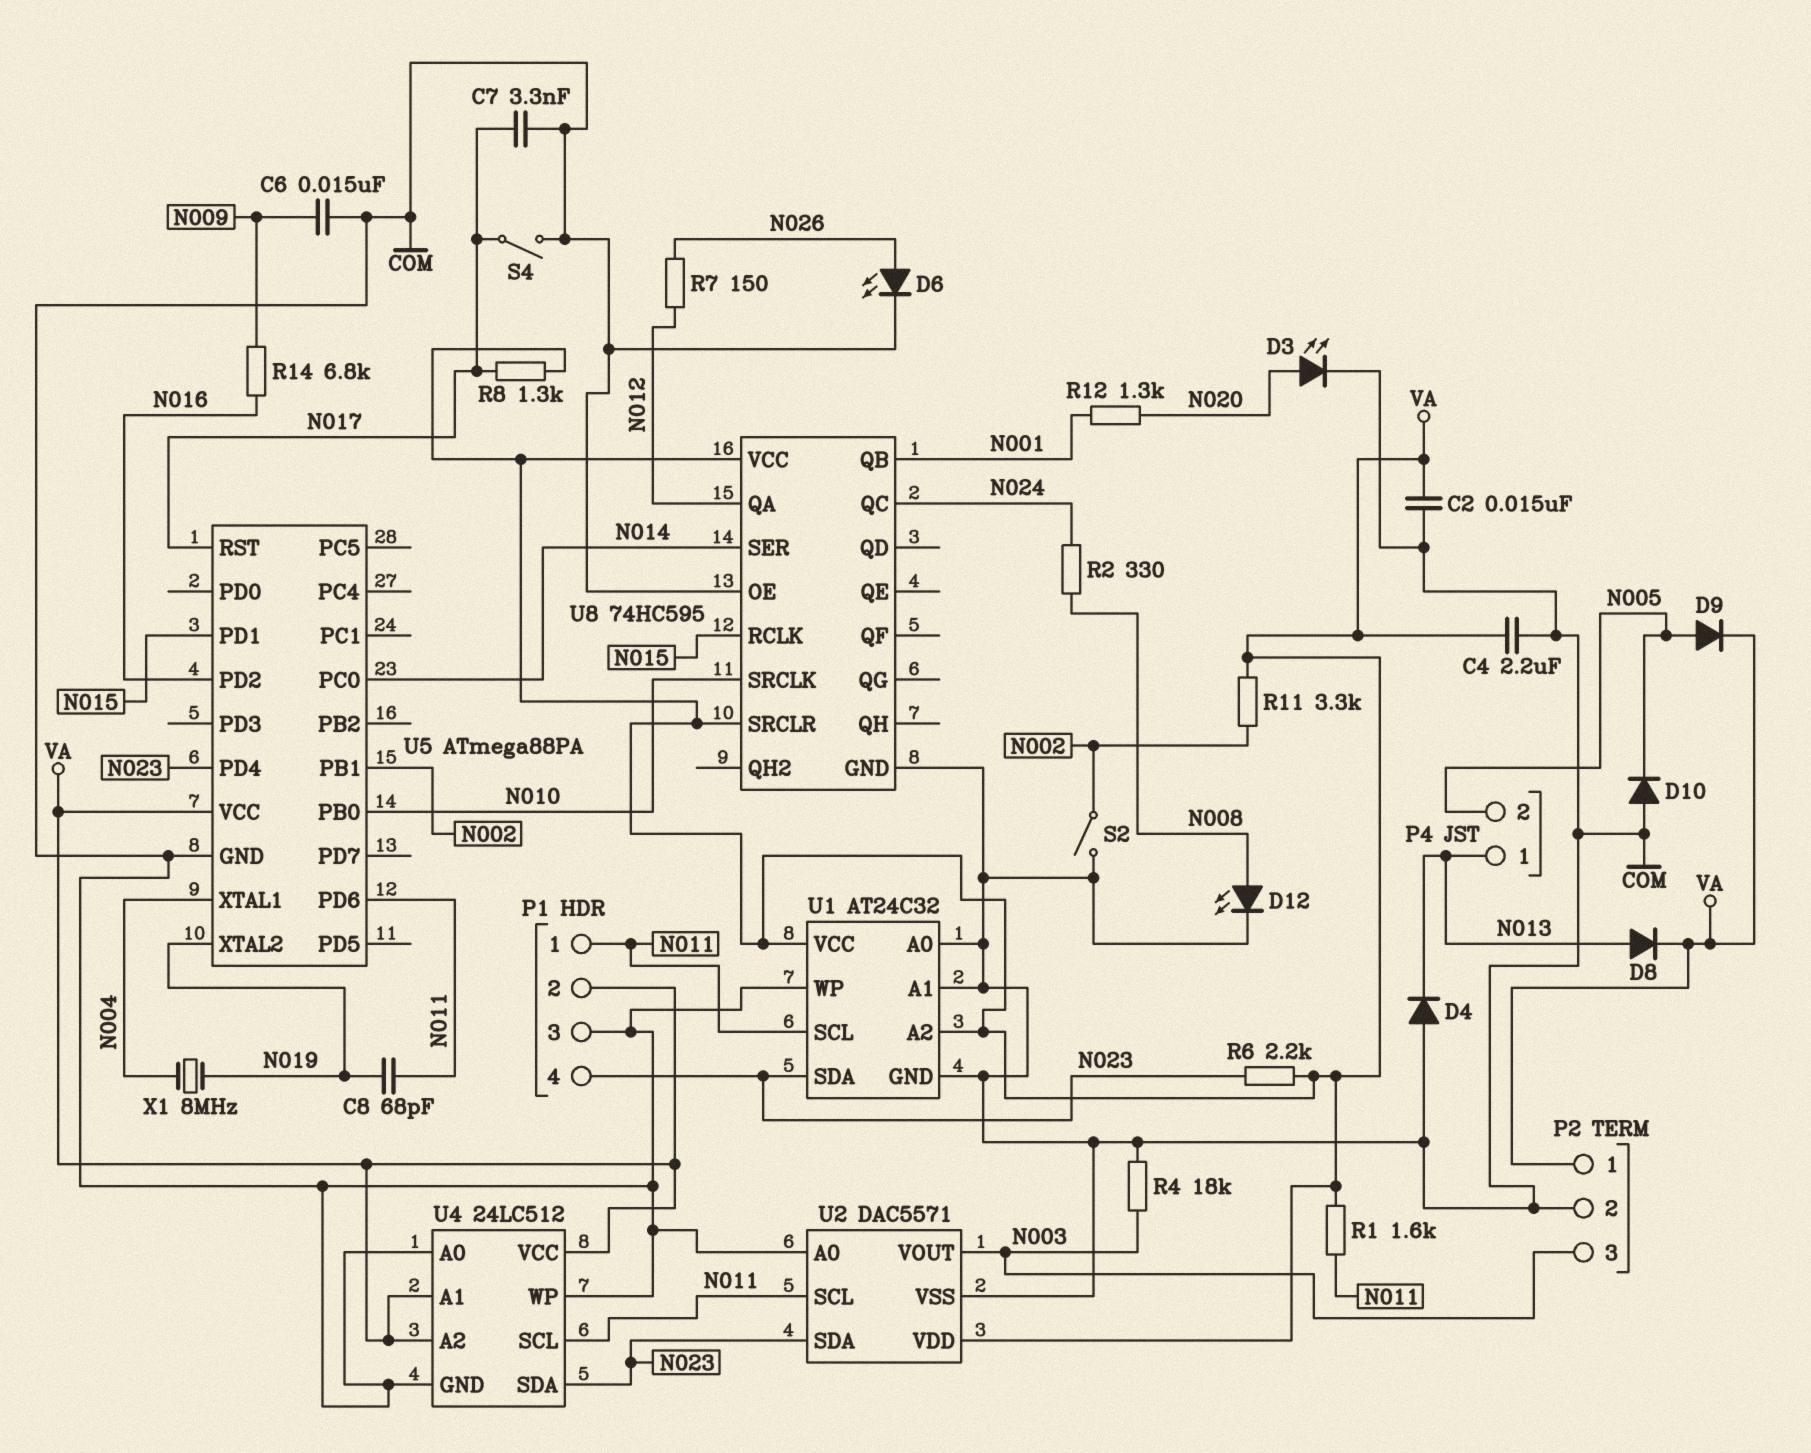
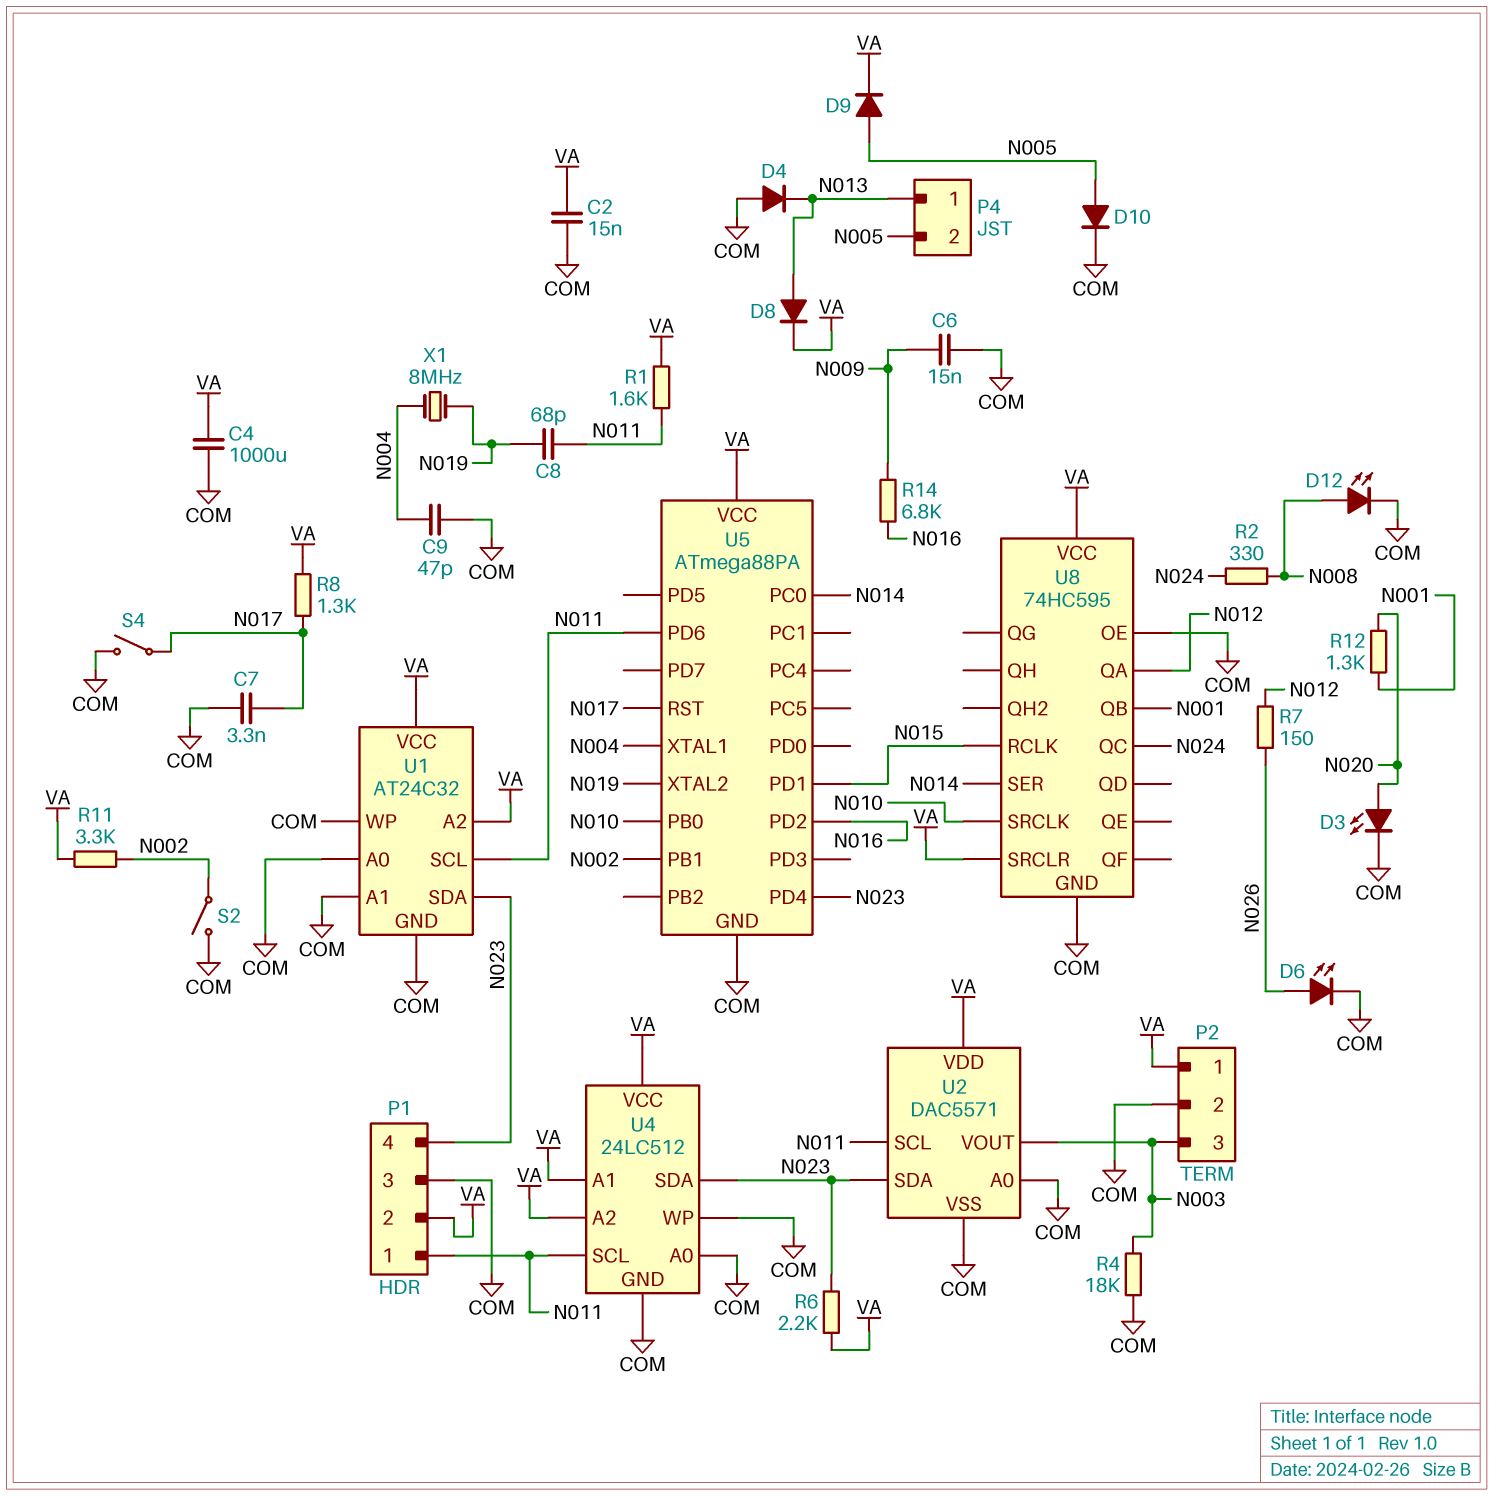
C4: 2.2uF (COM, VA) -> 1000uF (COM, VA)
C9: none -> 47pF (COM, N004)
D10: diode (A COM, K N005) -> diode (A N005, K COM)

